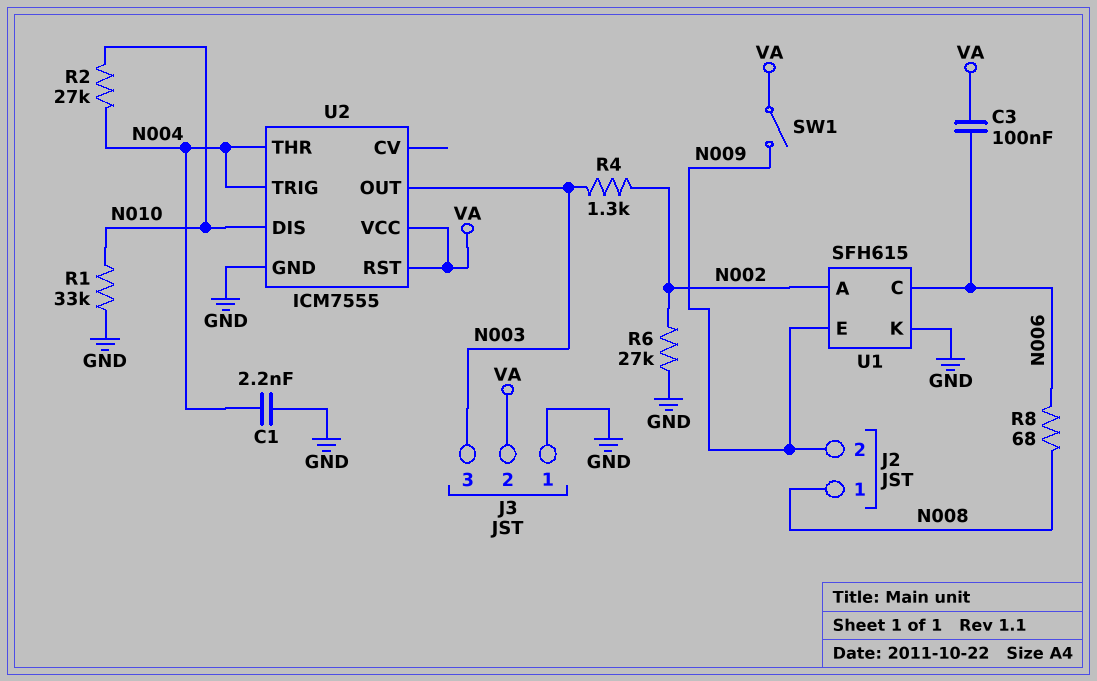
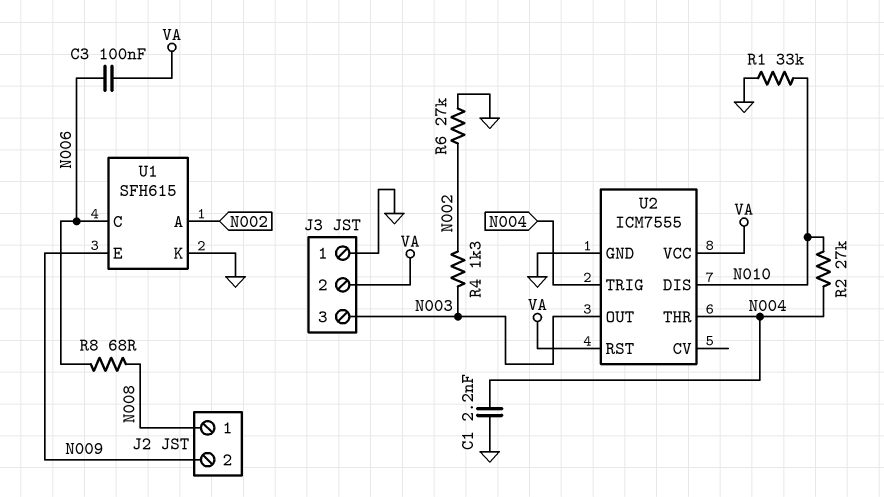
SW1: switch (N009, VA) -> none

